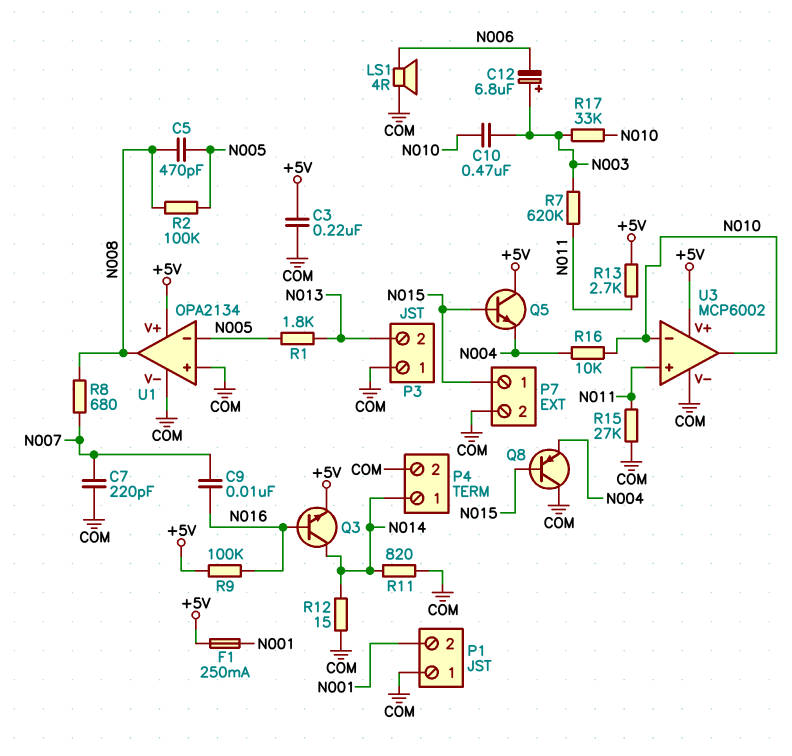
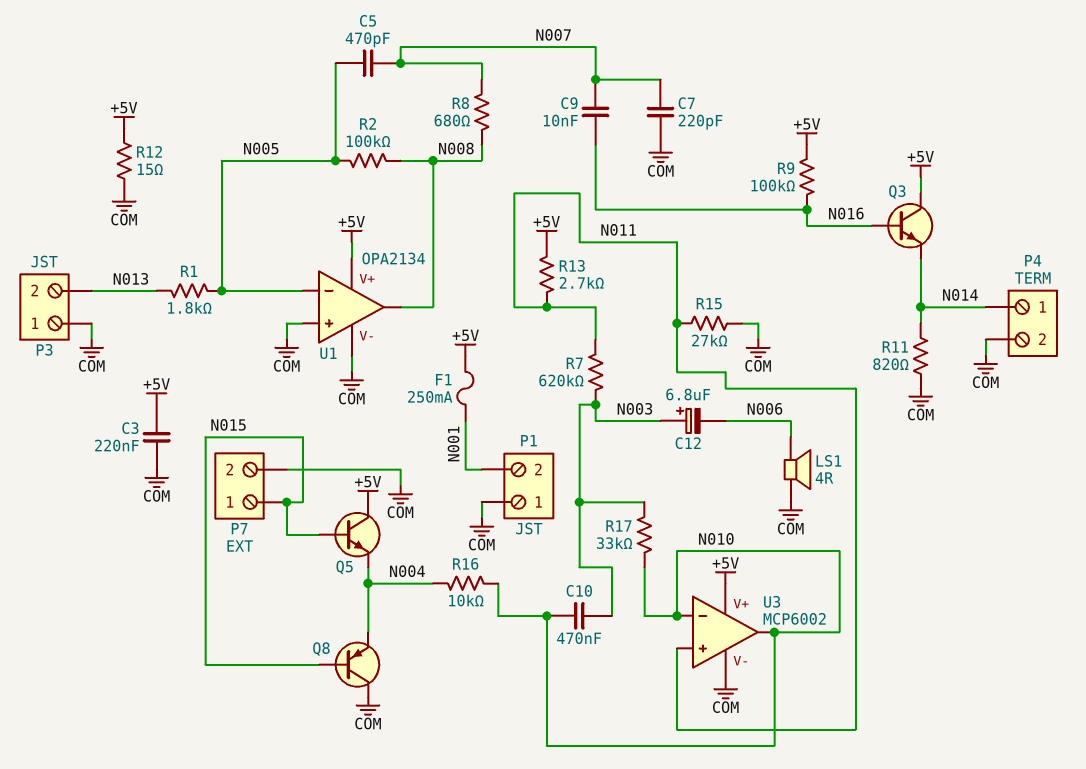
C5: 470pF (N005, N008) -> 470pF (N005, N007)
Q3: NPN (B N016, C N014, E +5V) -> NPN (B N016, C +5V, E N014)
R12: 15 (COM, N014) -> 15 (+5V, COM)

